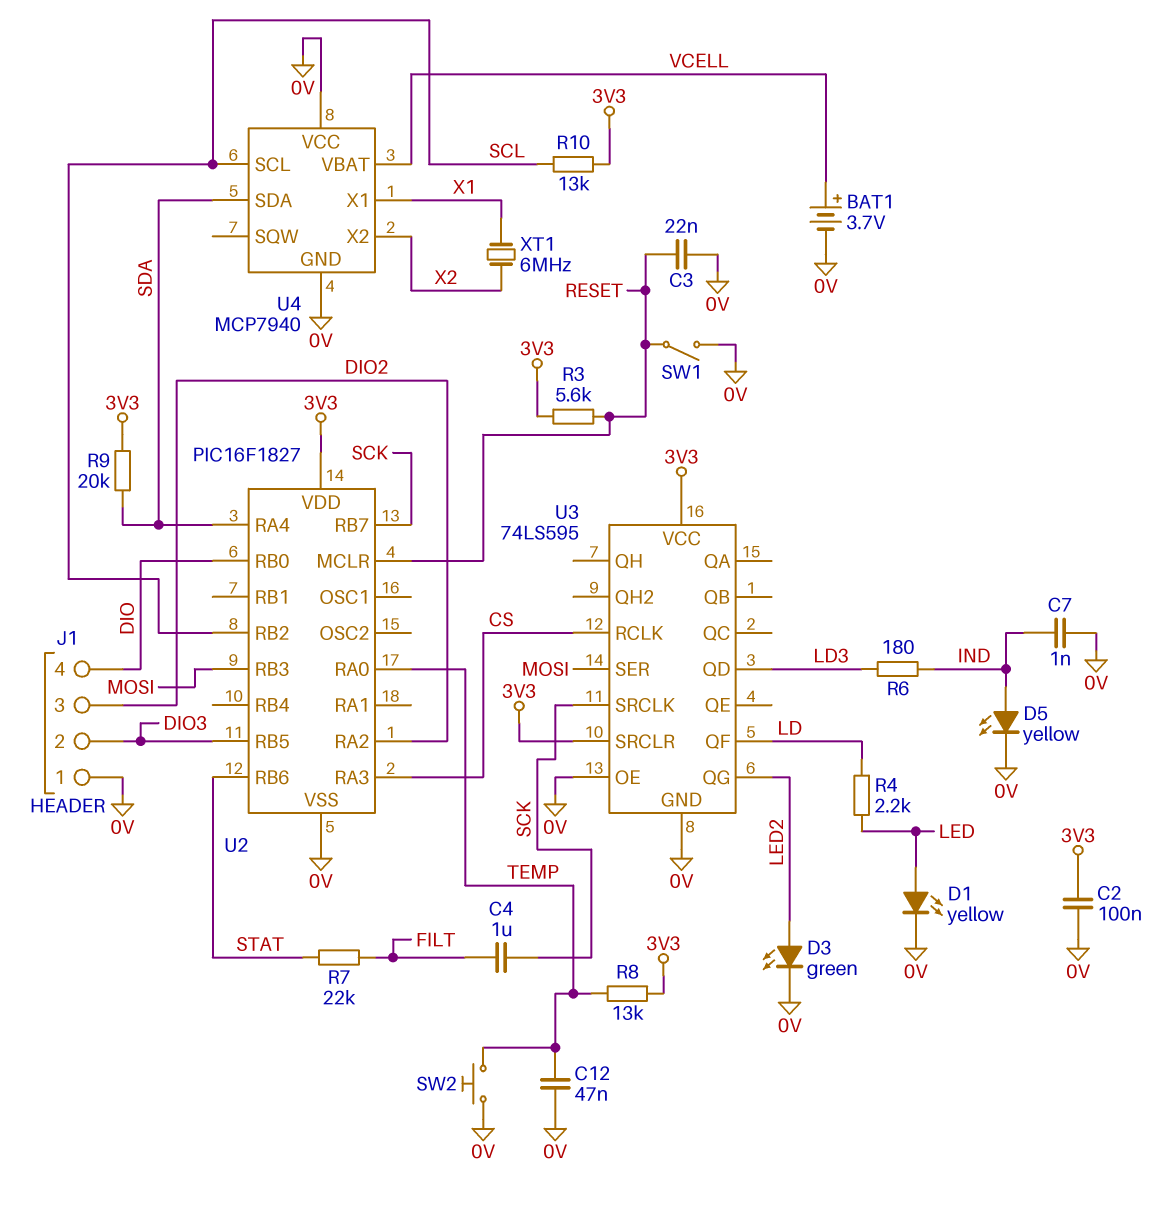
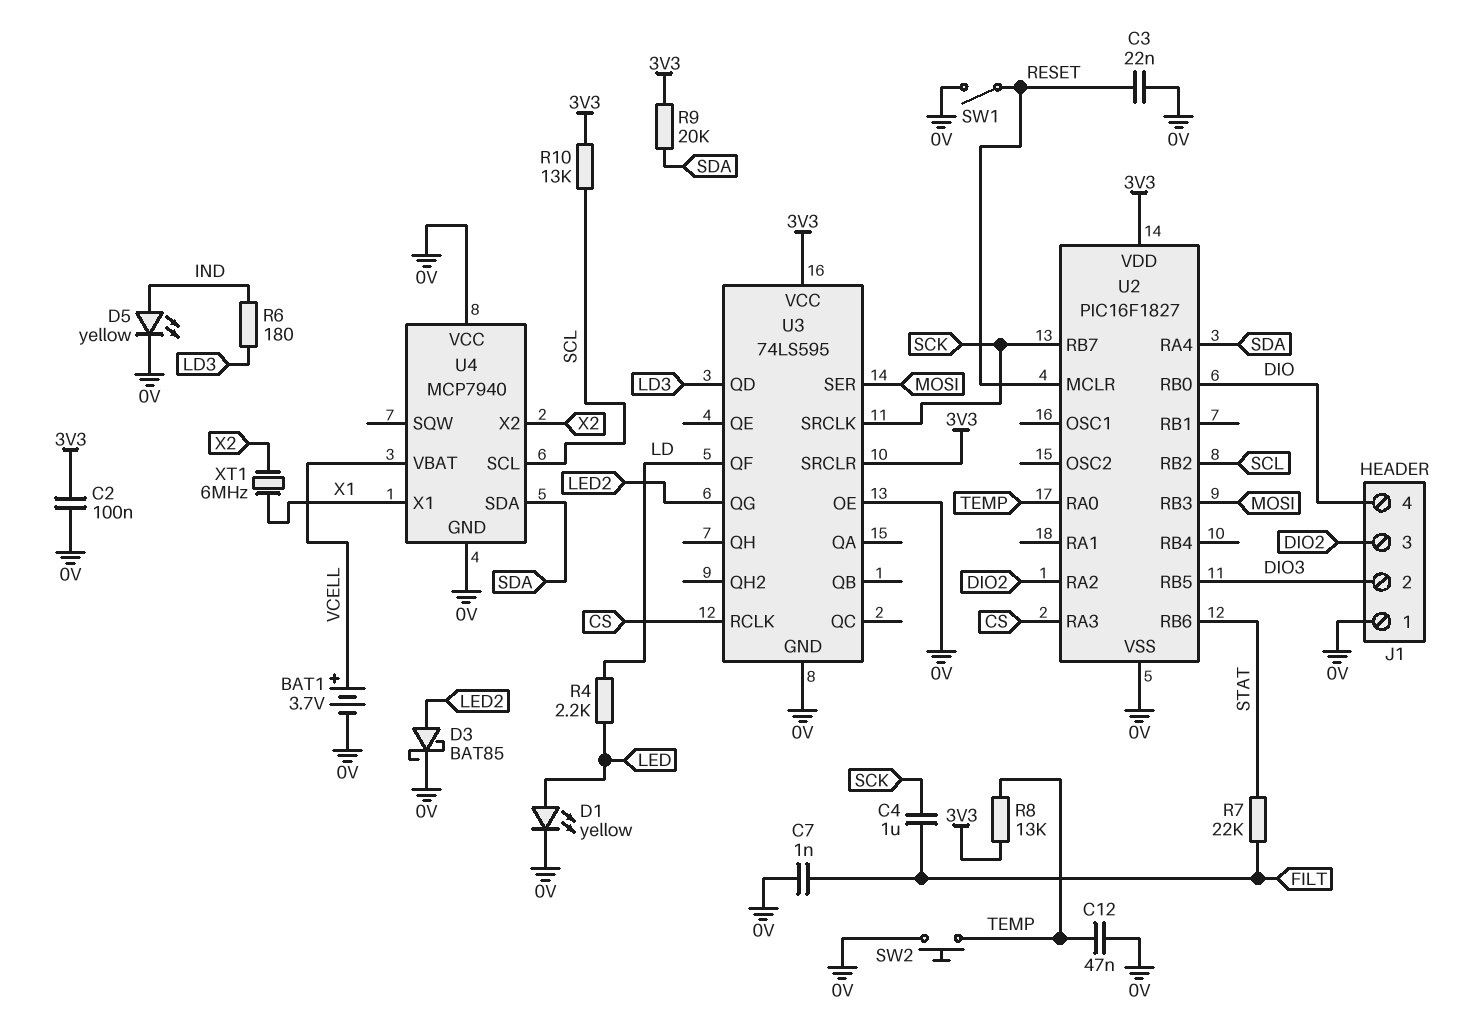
C7: 1nF (0V, IND) -> 1nF (0V, FILT)
D3: LED green (A LED2, K 0V) -> schottky BAT85 (A LED2, K 0V)
R3: 5.6k (3V3, RESET) -> none

